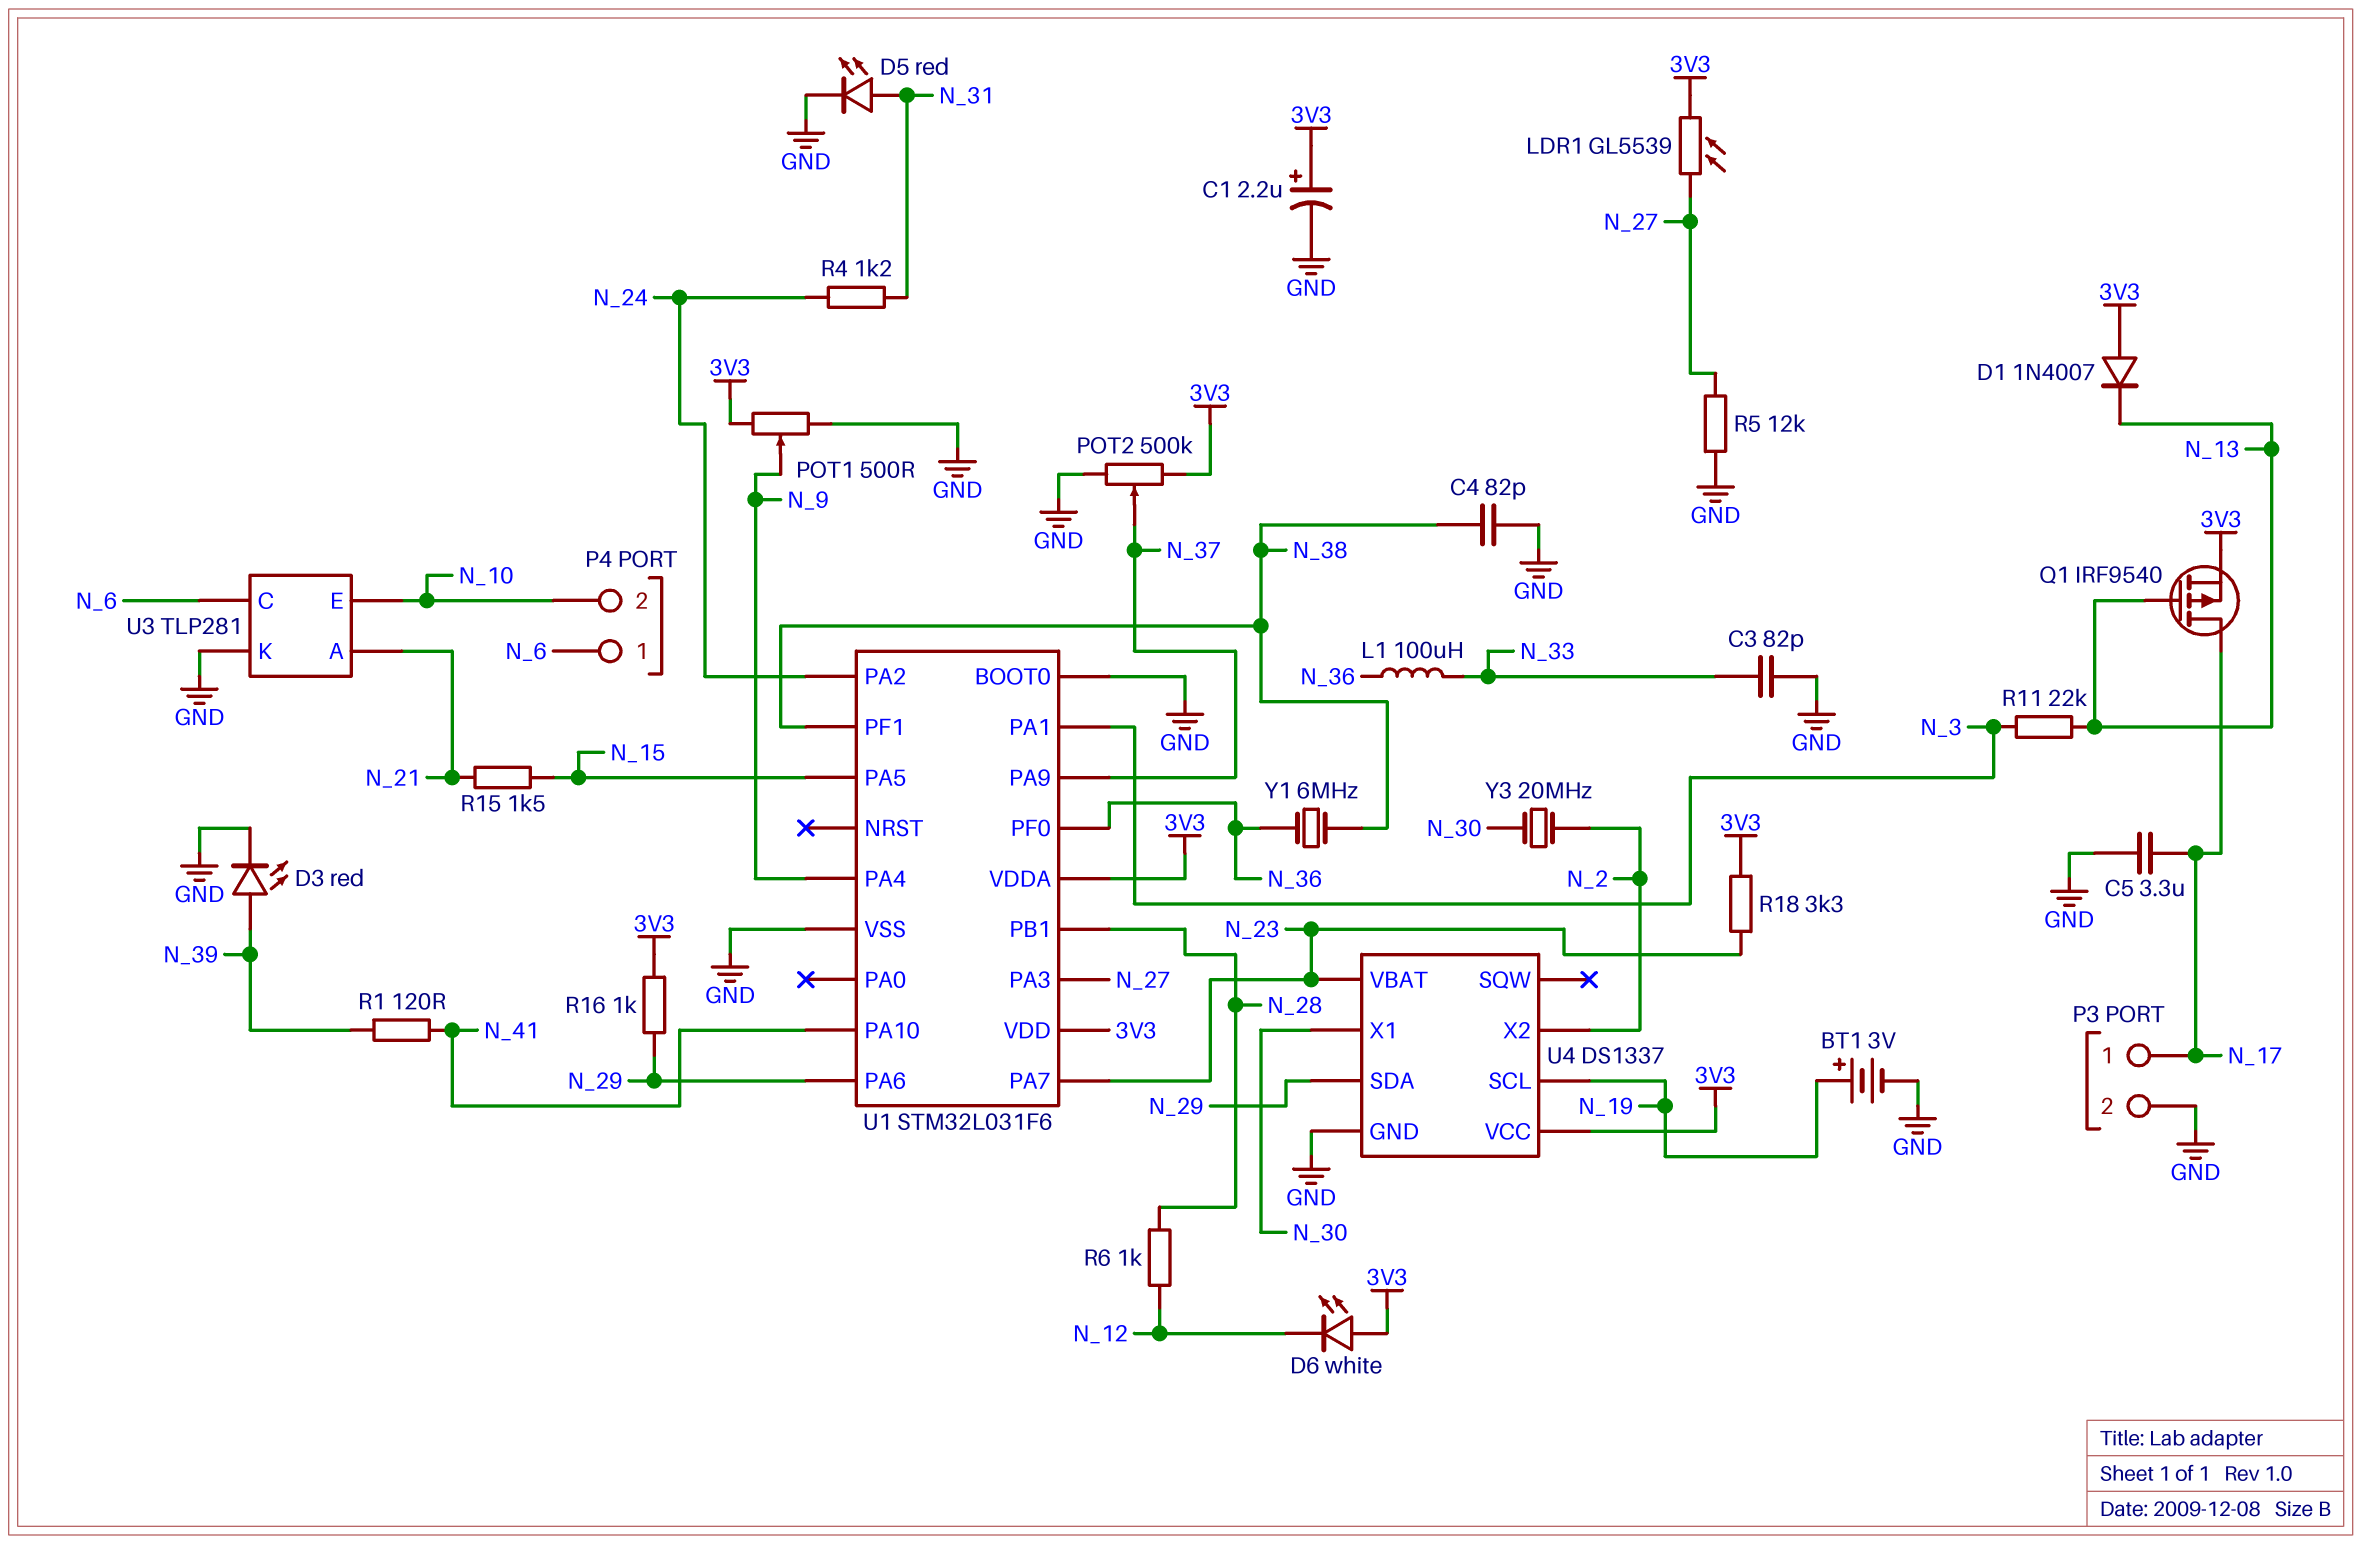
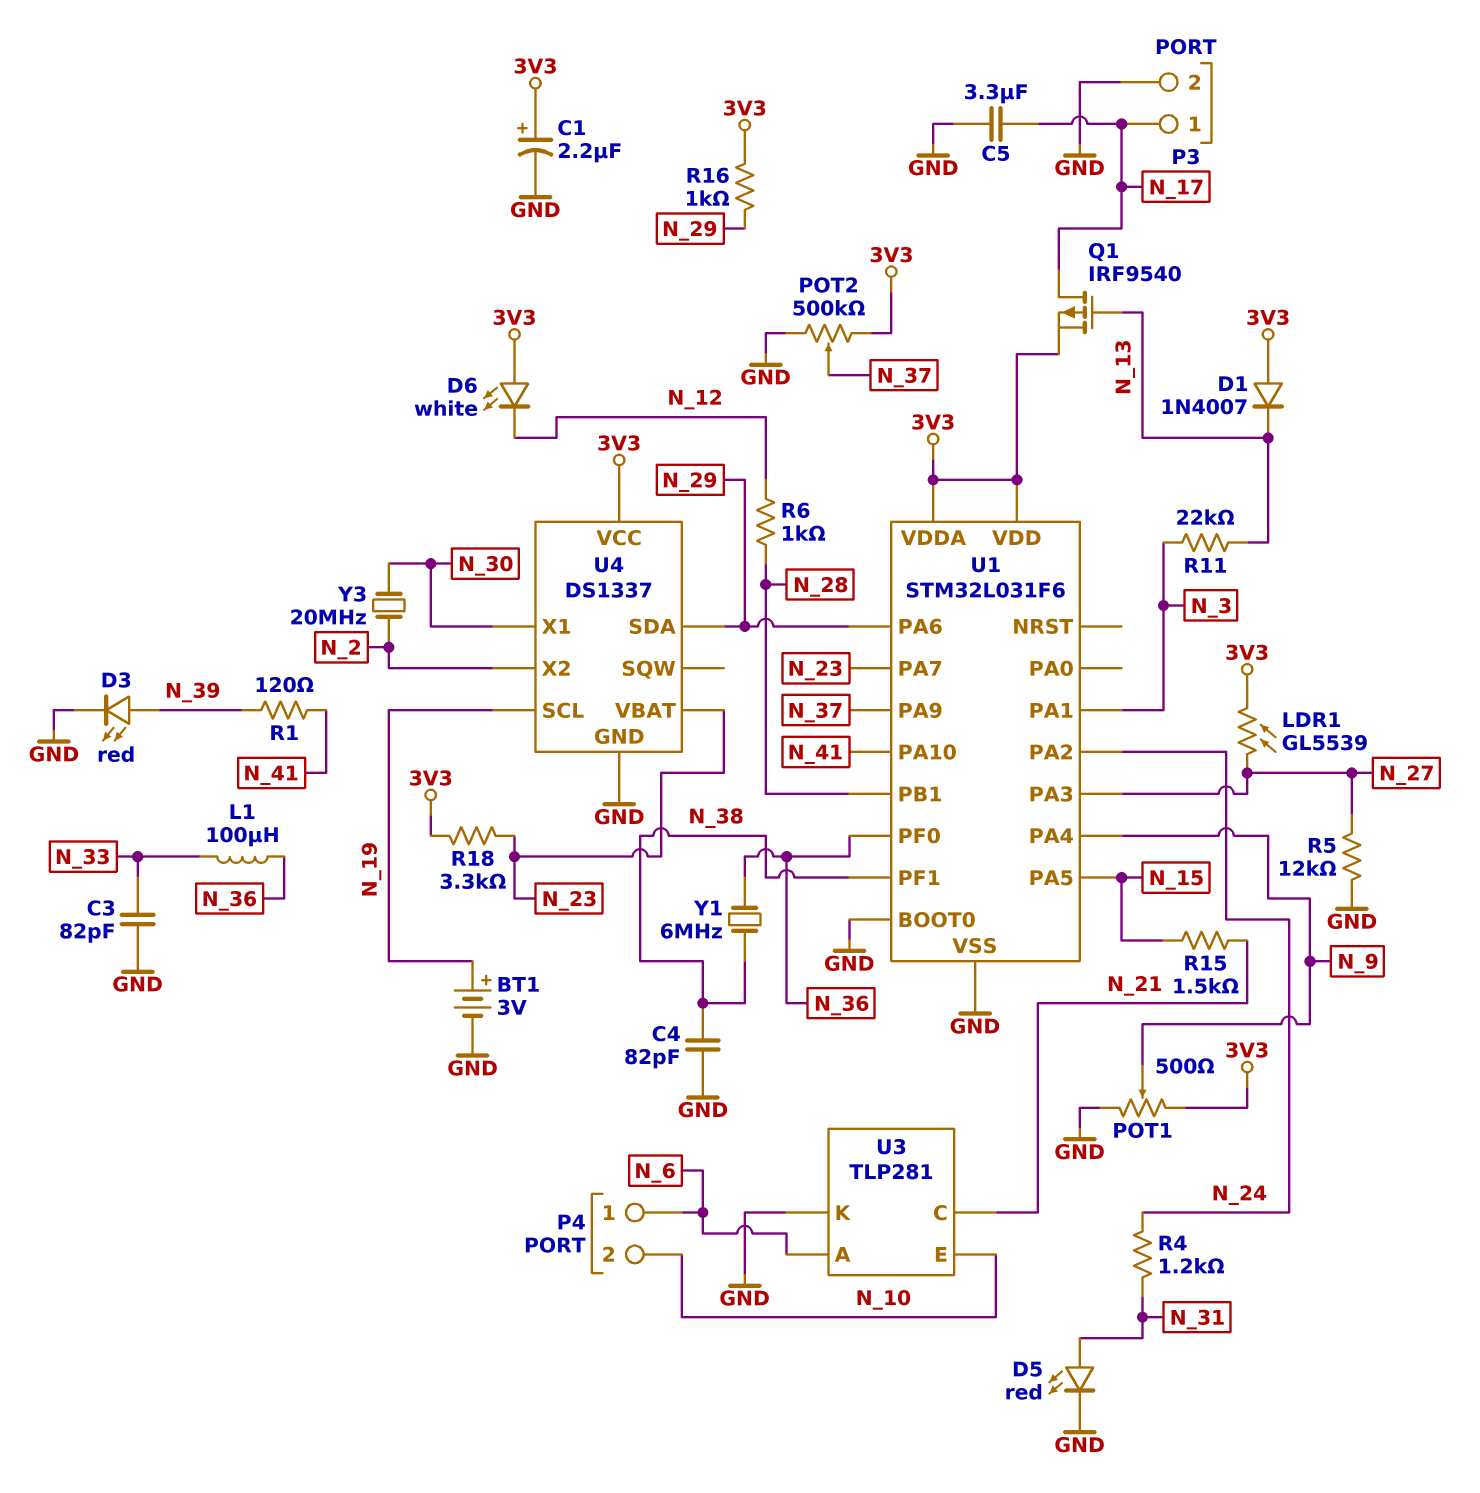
U3 pin A: N_21 -> N_6
U3 pin C: N_6 -> N_21

